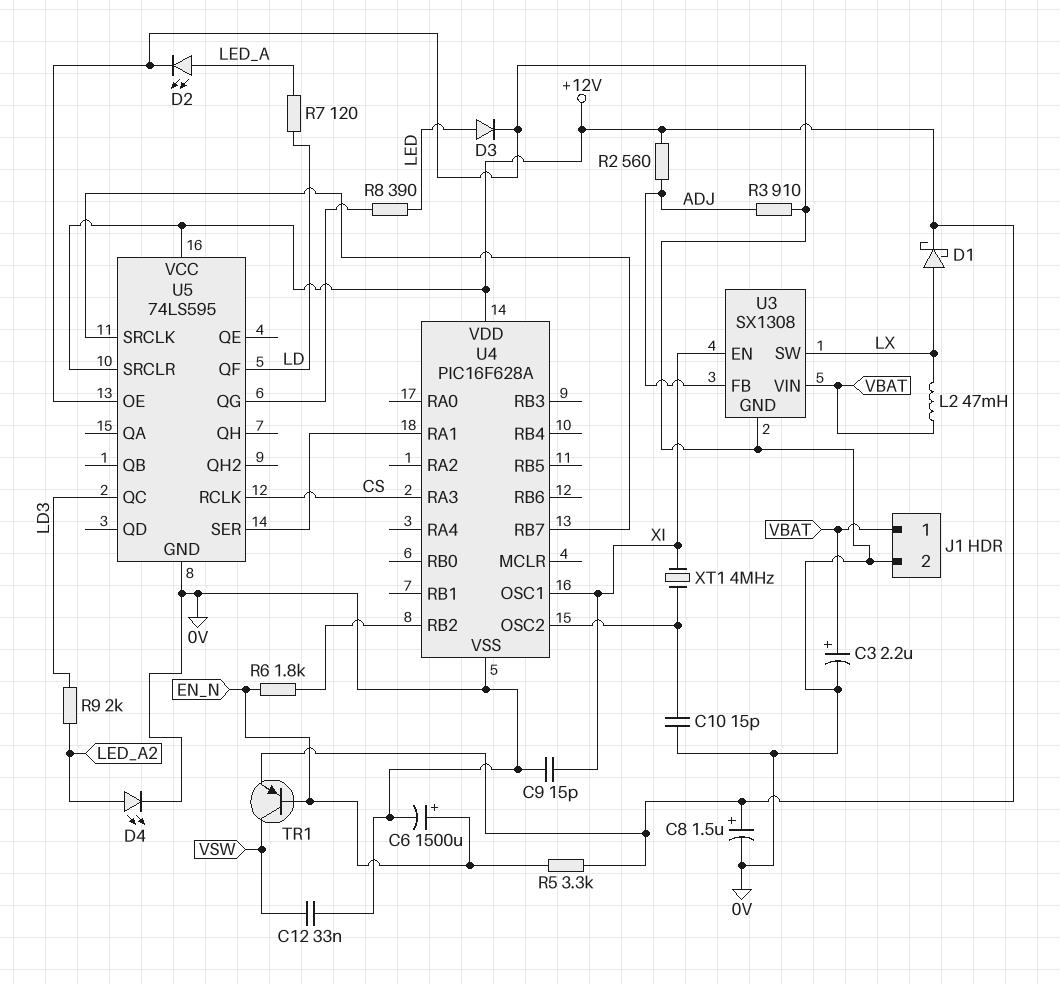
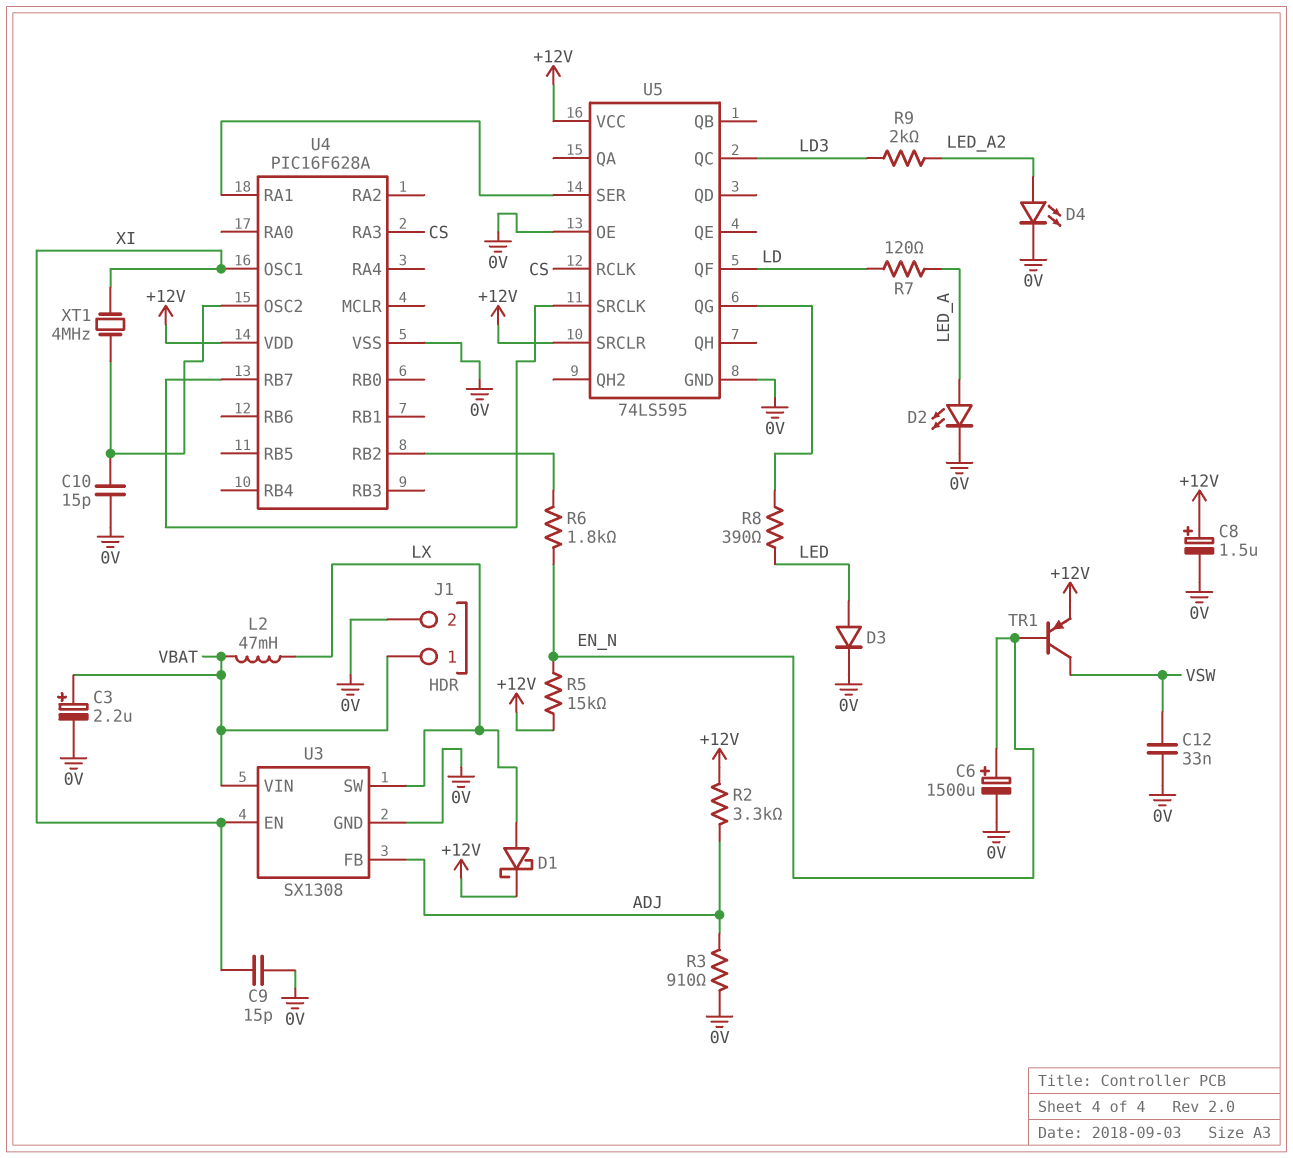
R2: 560 (+12V, ADJ) -> 3.3k (+12V, ADJ)
R5: 3.3k (+12V, EN_N) -> 15k (+12V, EN_N)

